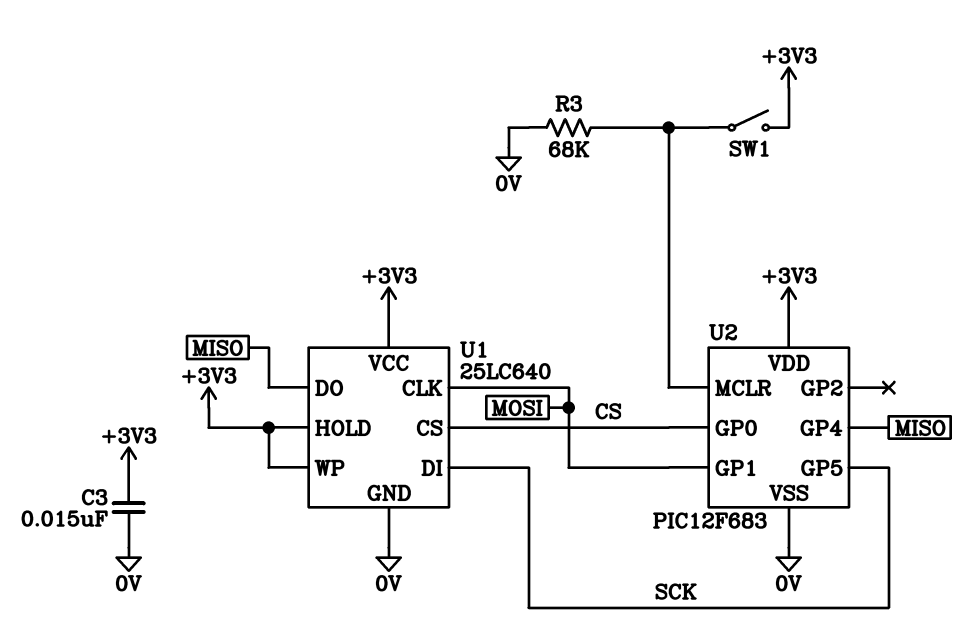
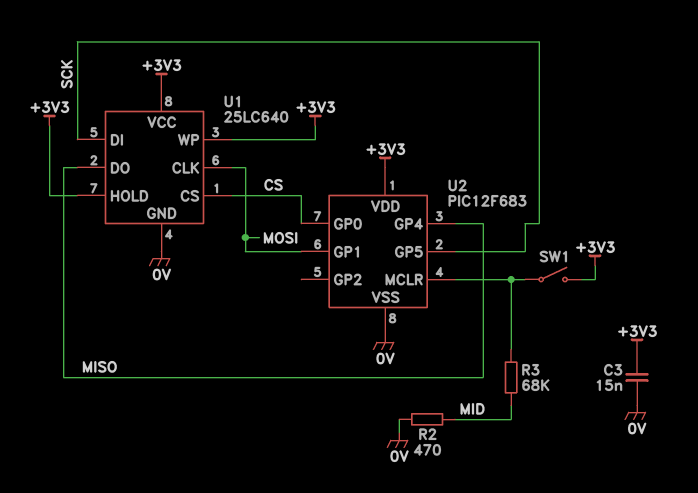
R2: none -> 470 (0V, MID)
R3: 68k (0V, U2/MCLR) -> 68k (MID, U2/MCLR)

